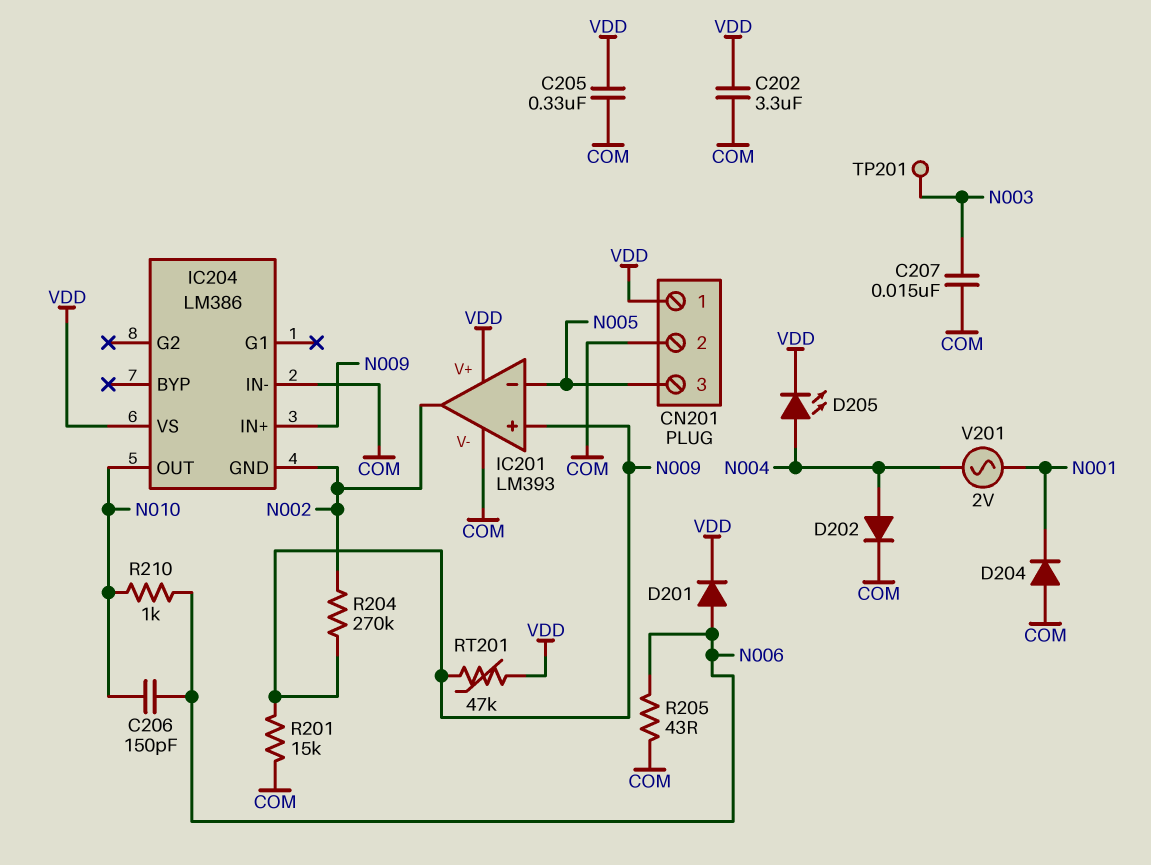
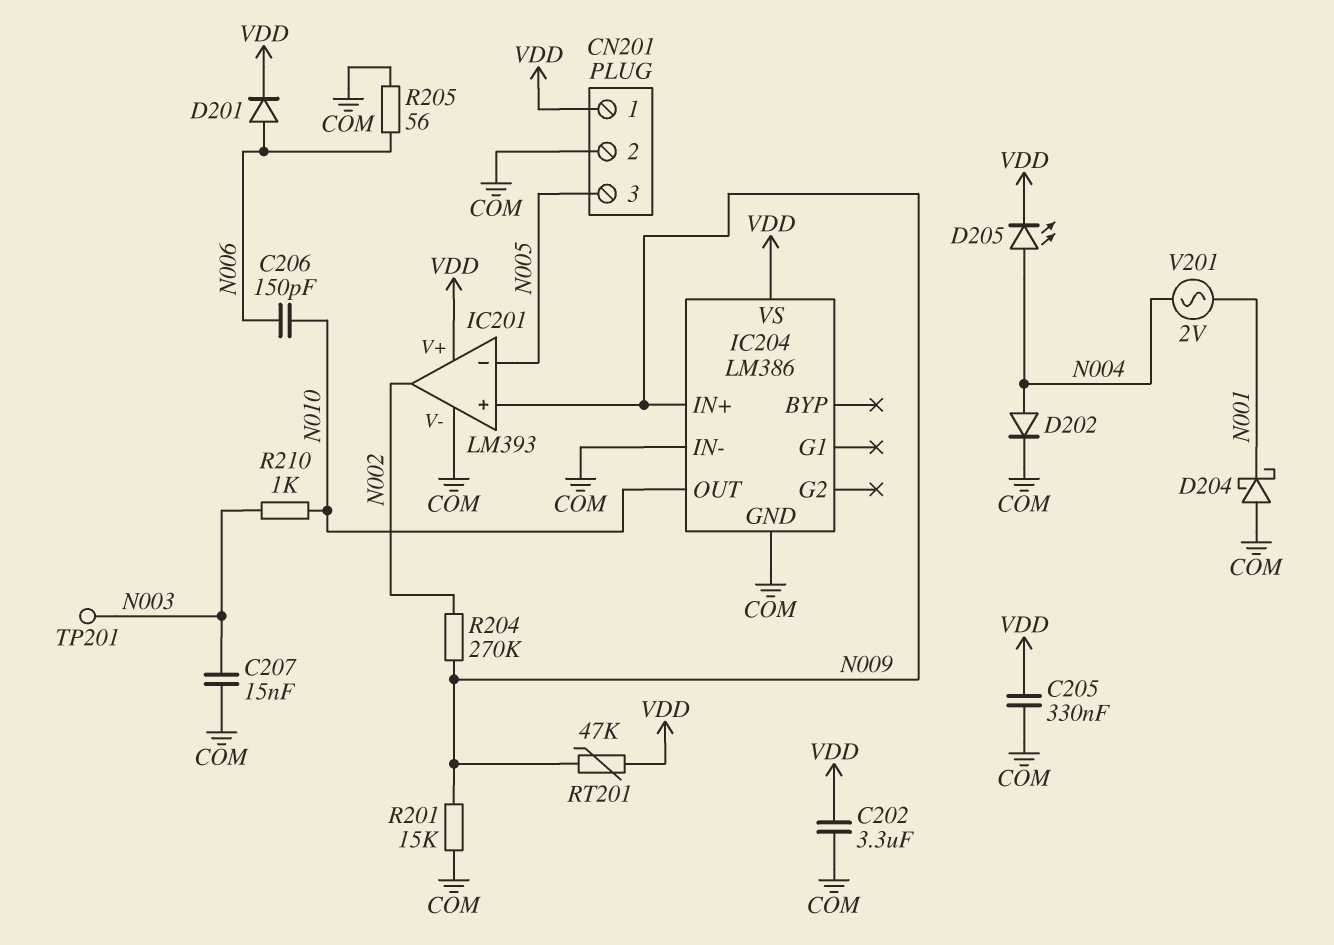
D204: diode (A COM, K N001) -> schottky (A COM, K N001)
IC204 pin GND: N002 -> COM
R205: 43 (COM, N006) -> 56 (COM, N006)
R210: 1k (N006, N010) -> 1k (N003, N010)

